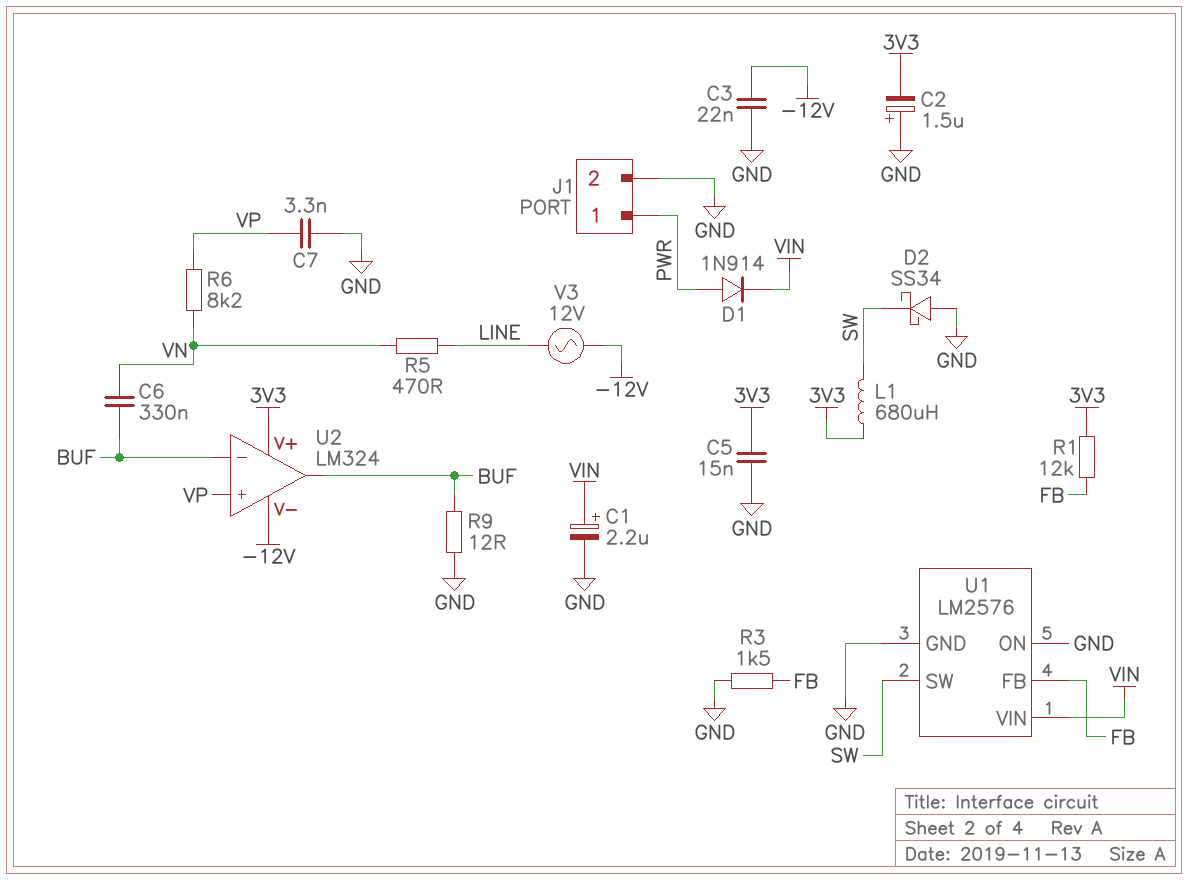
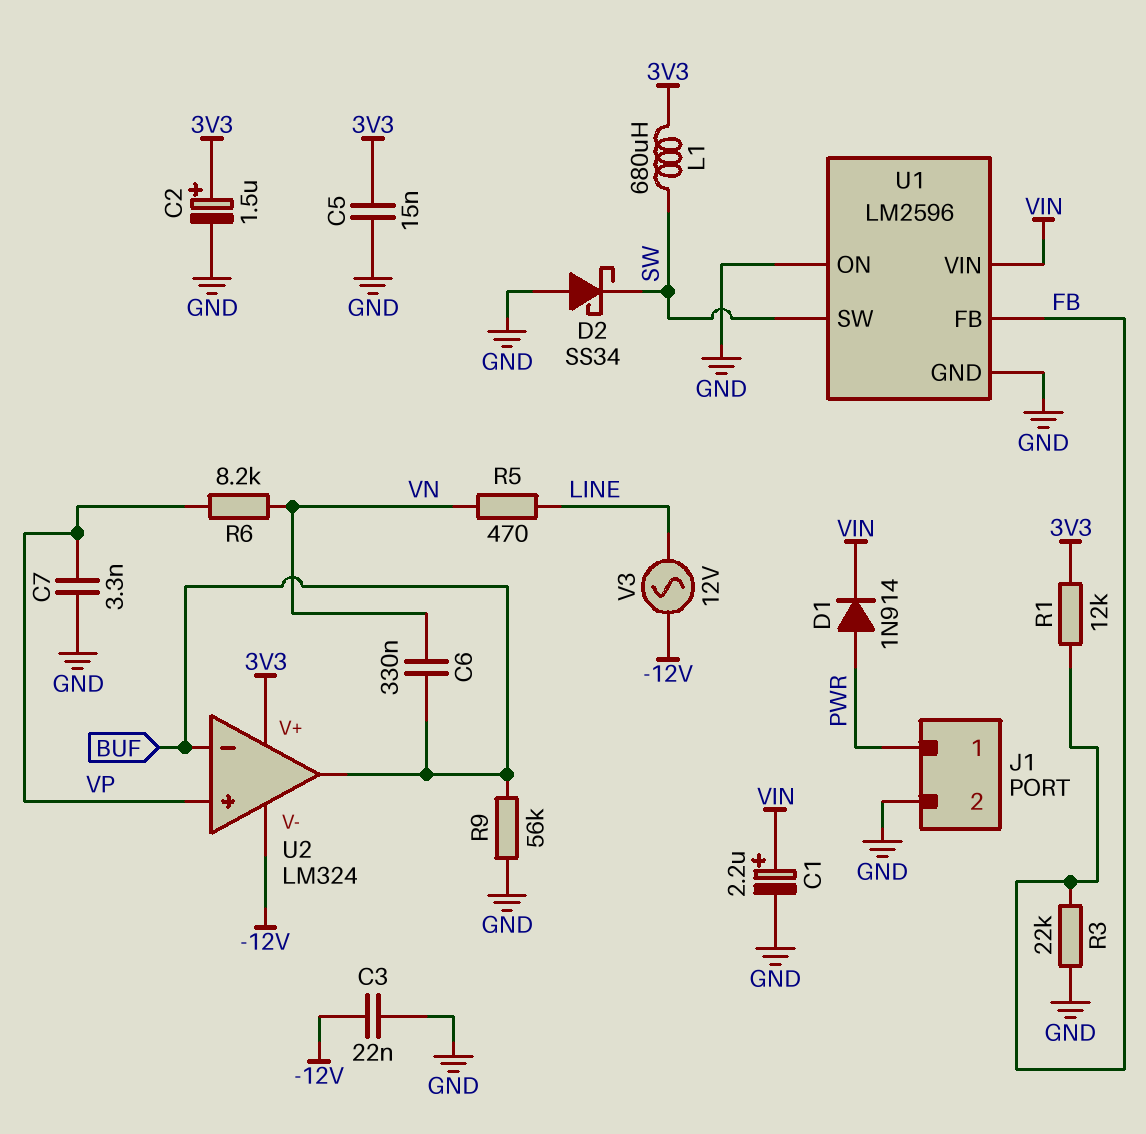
C2: 1.5uF (plus GND, minus 3V3) -> 1.5uF (plus 3V3, minus GND)
R3: 1.5k (FB, GND) -> 22k (FB, GND)
R9: 12 (BUF, GND) -> 56k (BUF, GND)
U1: LM2576 -> LM2596

